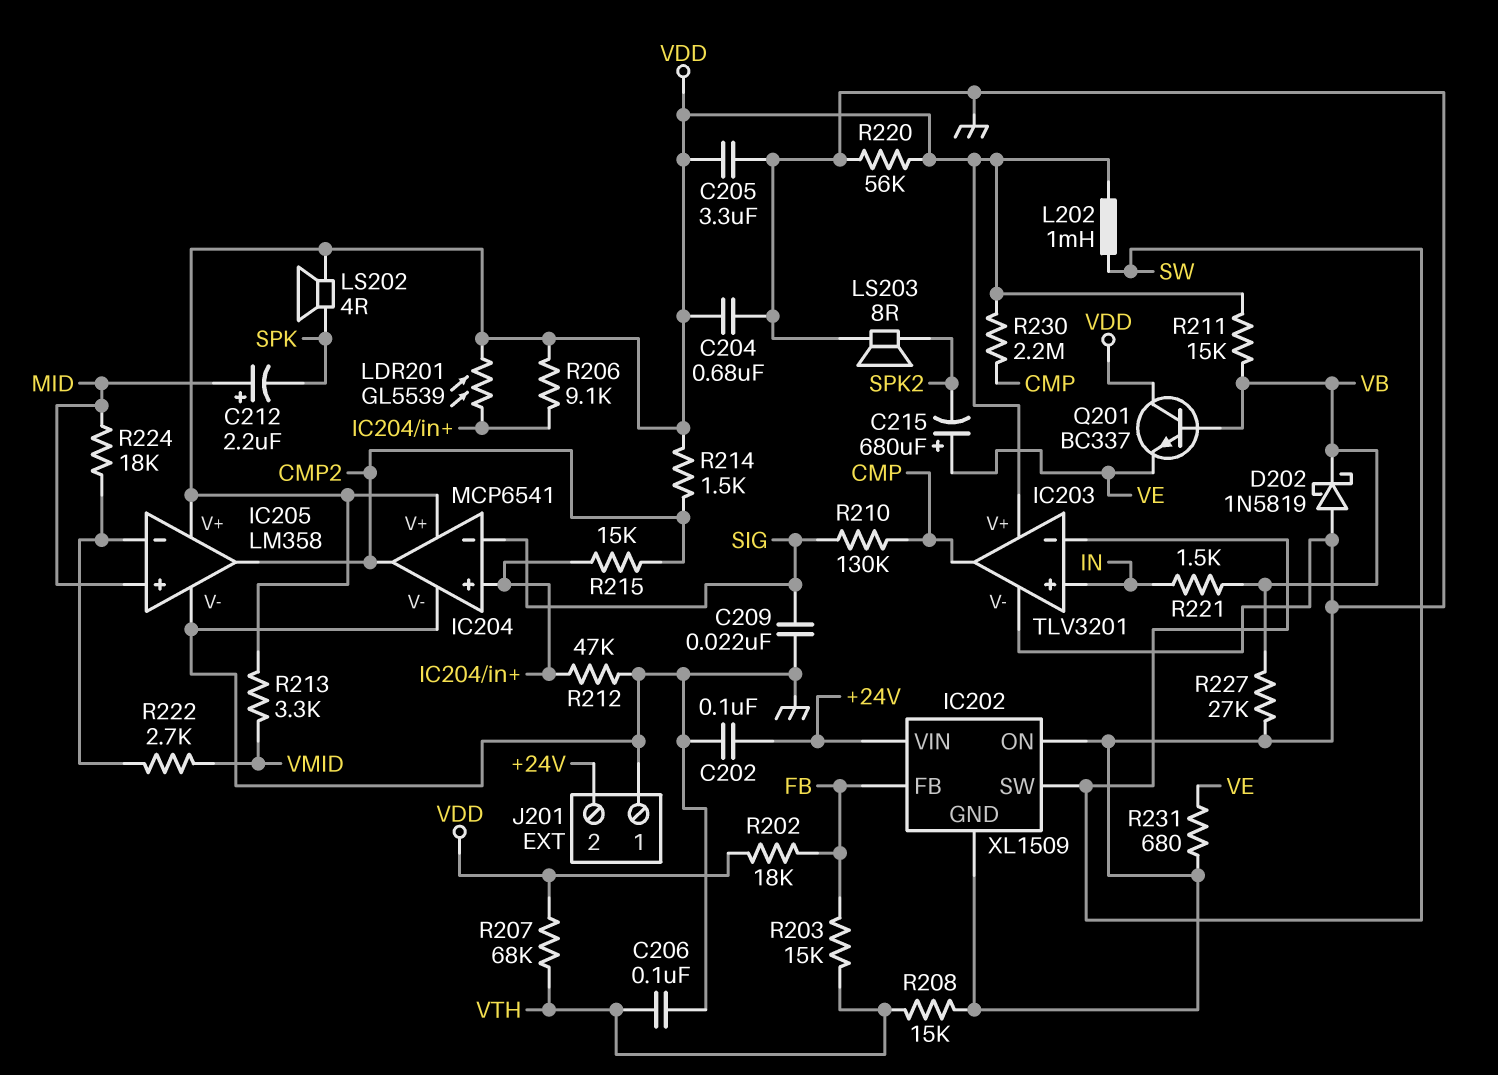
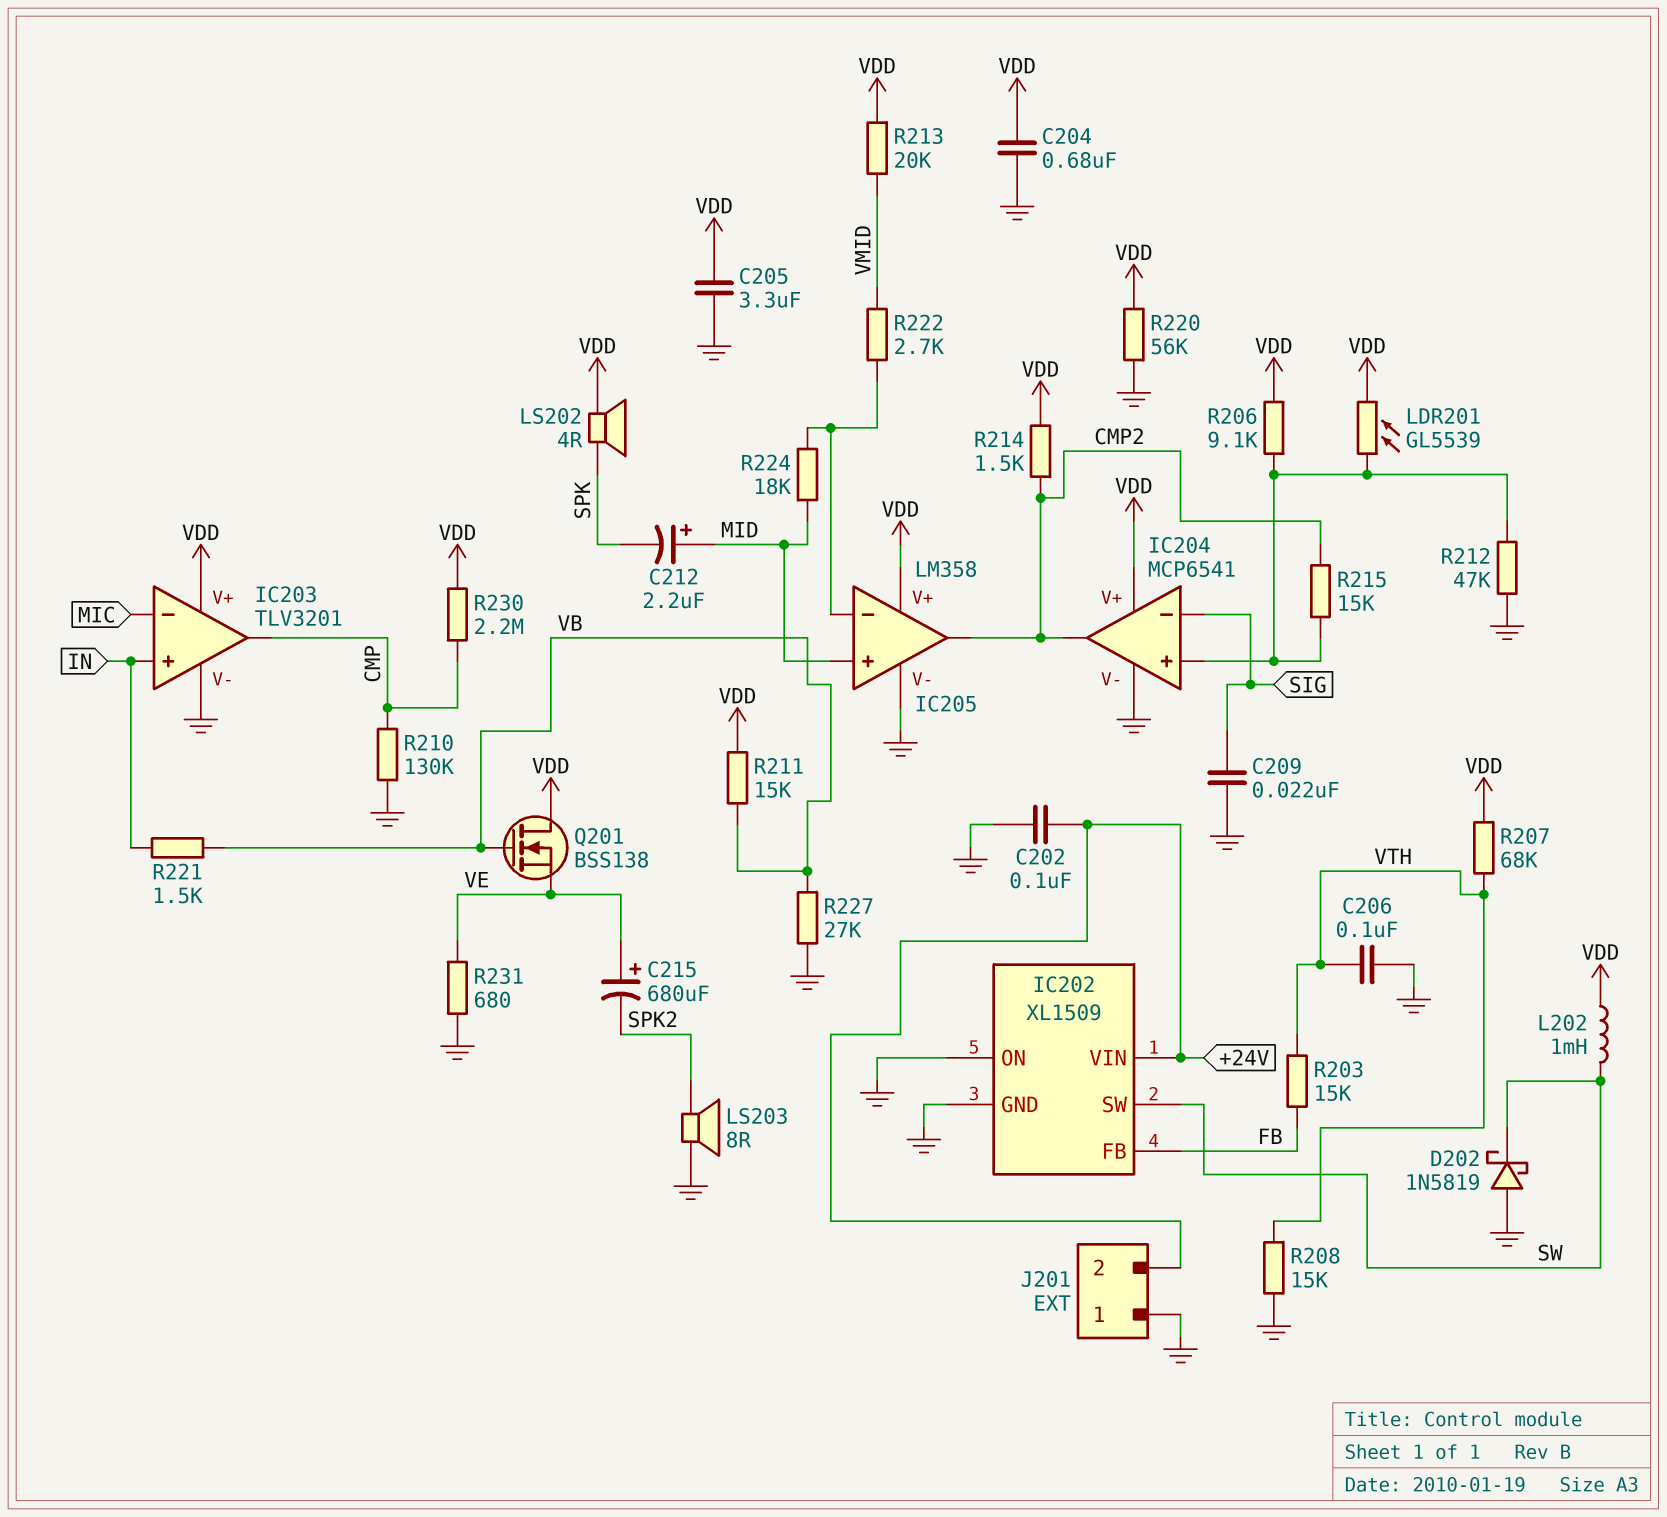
D202: schottky 1N5819 (A GND, K VB) -> schottky 1N5819 (A GND, K SW)
IC203 pin in-: SW -> MIC
Q201: NPN BC337 (B VB, C VDD, E VE) -> NMOS BSS138 (G VB, D VDD, S VE)
R202: 18k (FB, VDD) -> none
R210: 130k (CMP, SIG) -> 130k (CMP, GND)
R213: 3.3k (VDD, VMID) -> 20k (VDD, VMID)

